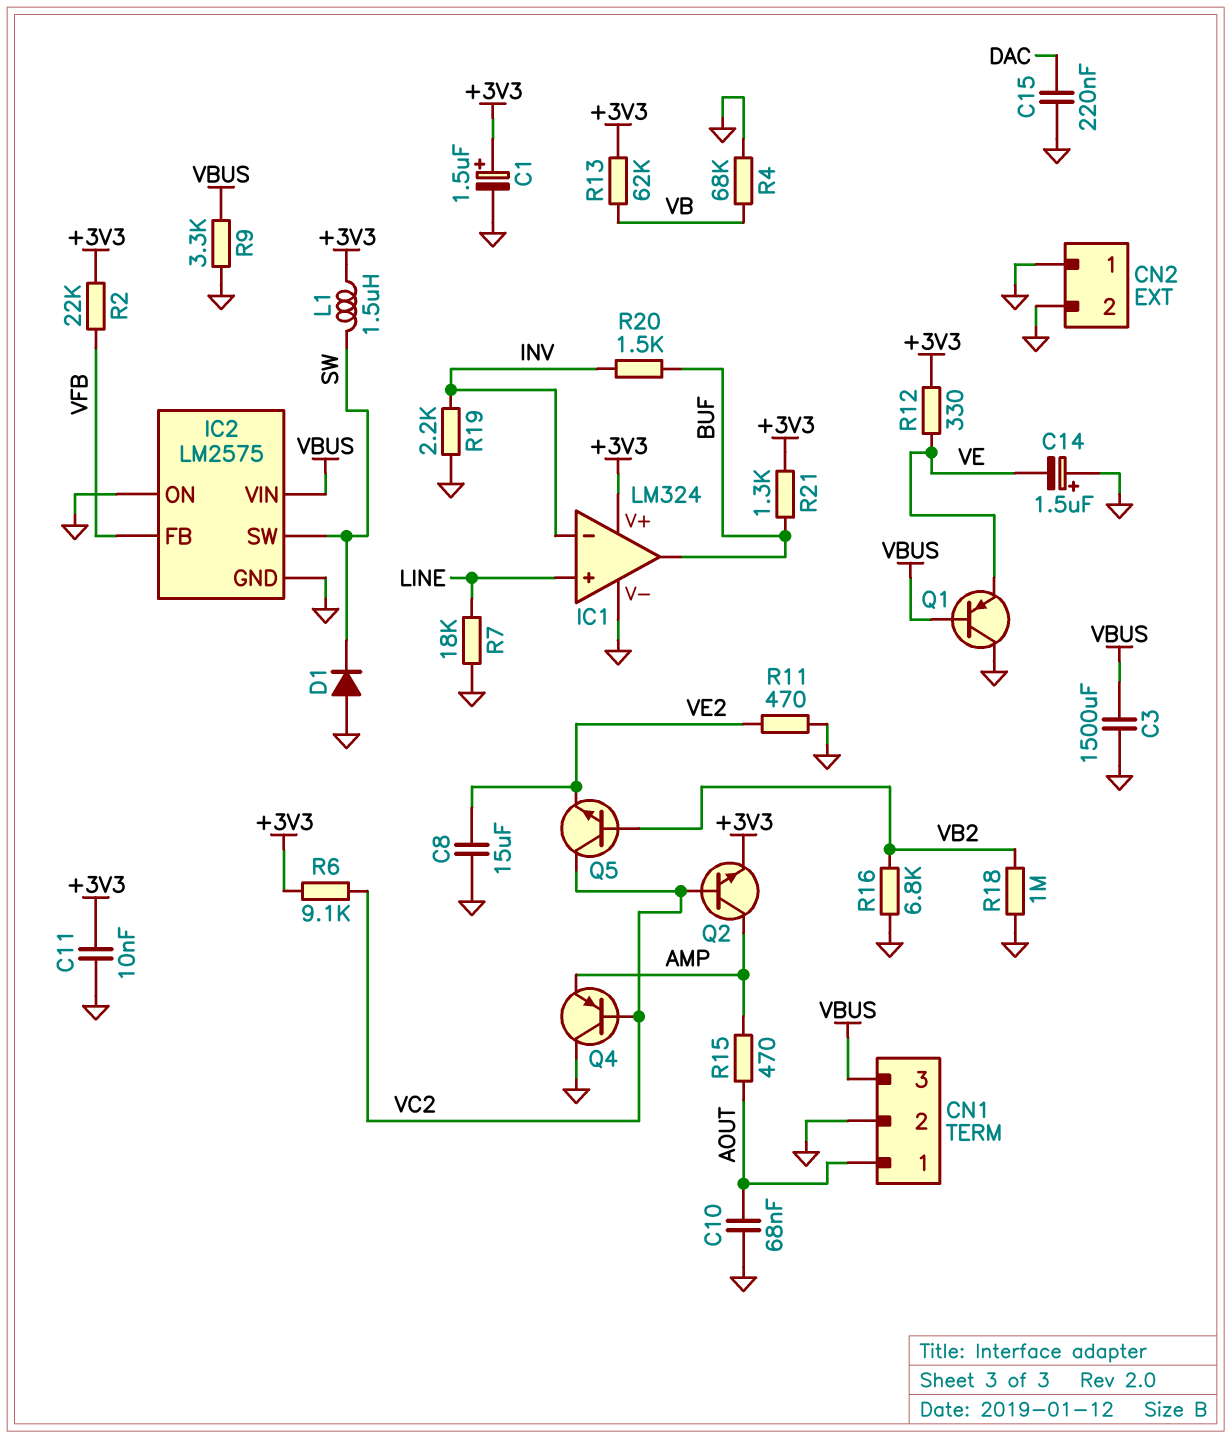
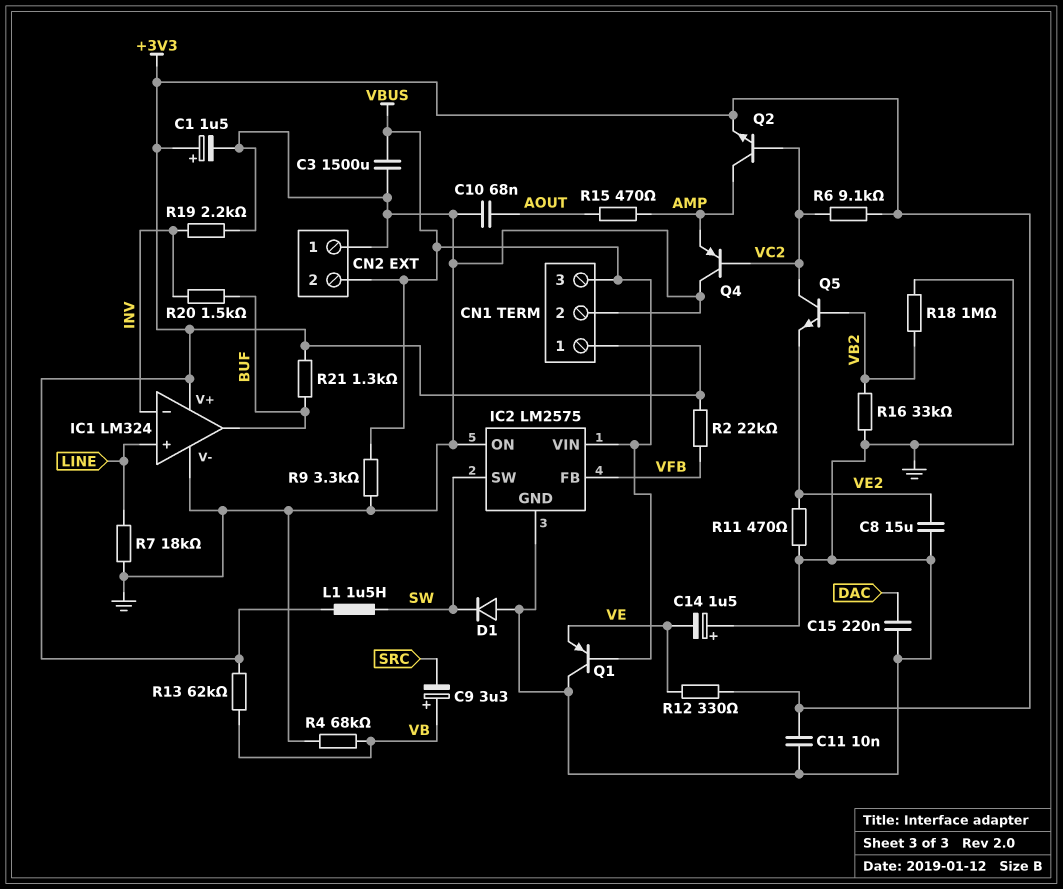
C9: none -> 3.3uF (plus VB, minus SRC)
CN1 pin 1: AOUT -> +3V3
CN2 pin 2: GND -> VBUS
R16: 6.8k (GND, VB2) -> 33k (GND, VB2)

